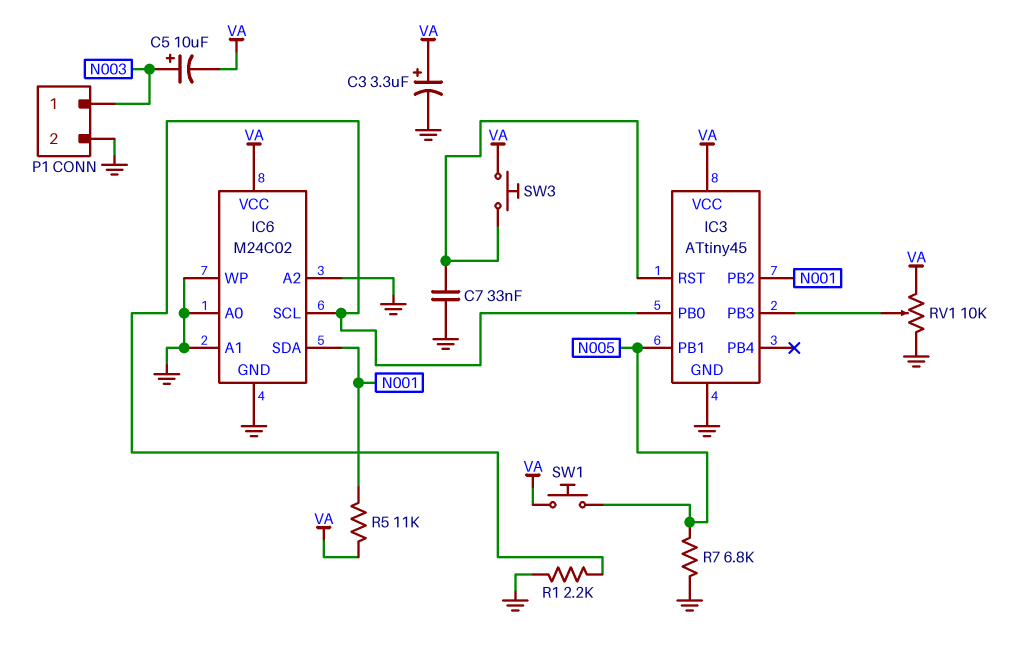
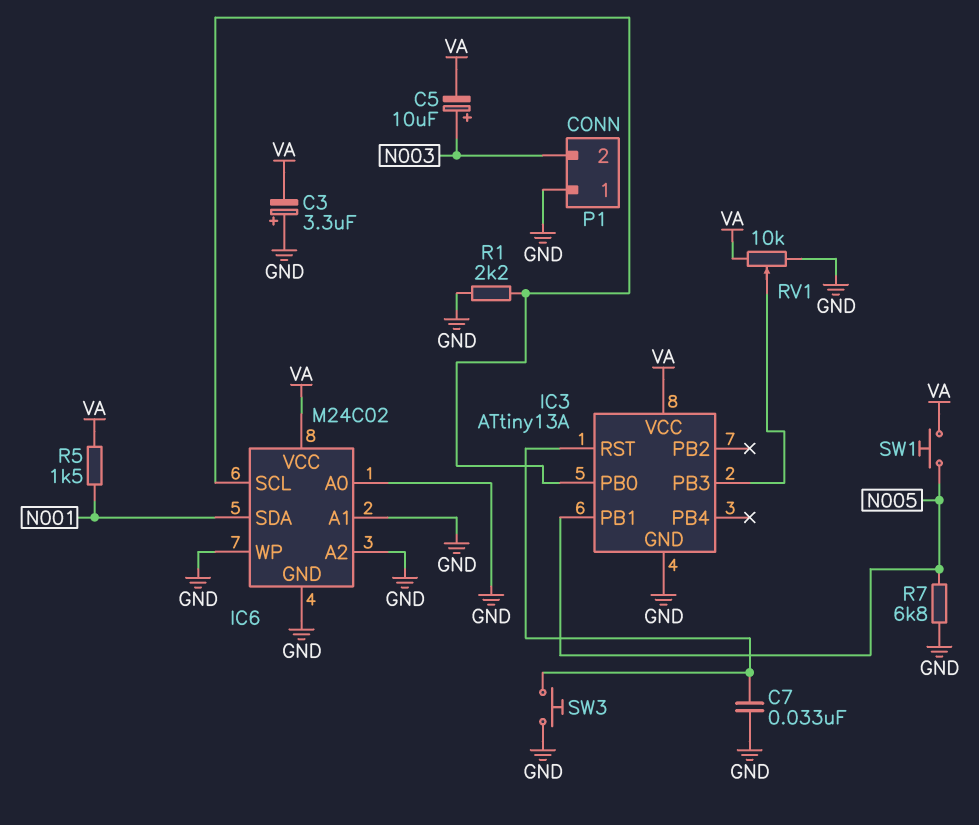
C3: 3.3uF (plus VA, minus GND) -> 3.3uF (plus GND, minus VA)
IC3: ATtiny45 -> ATtiny13A
IC3 pin PB2: N001 -> none
P1 pin 1: N003 -> GND
P1 pin 2: GND -> N003
R5: 11k (N001, VA) -> 1.5k (N001, VA)
SW3: button (IC3/RST, VA) -> button (GND, IC3/RST)

